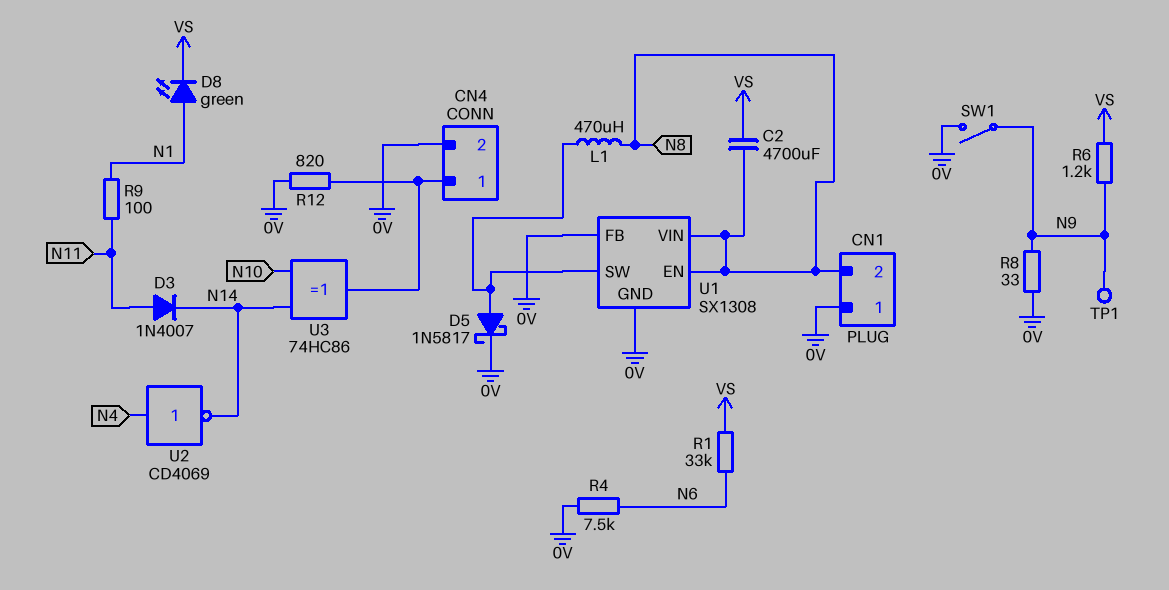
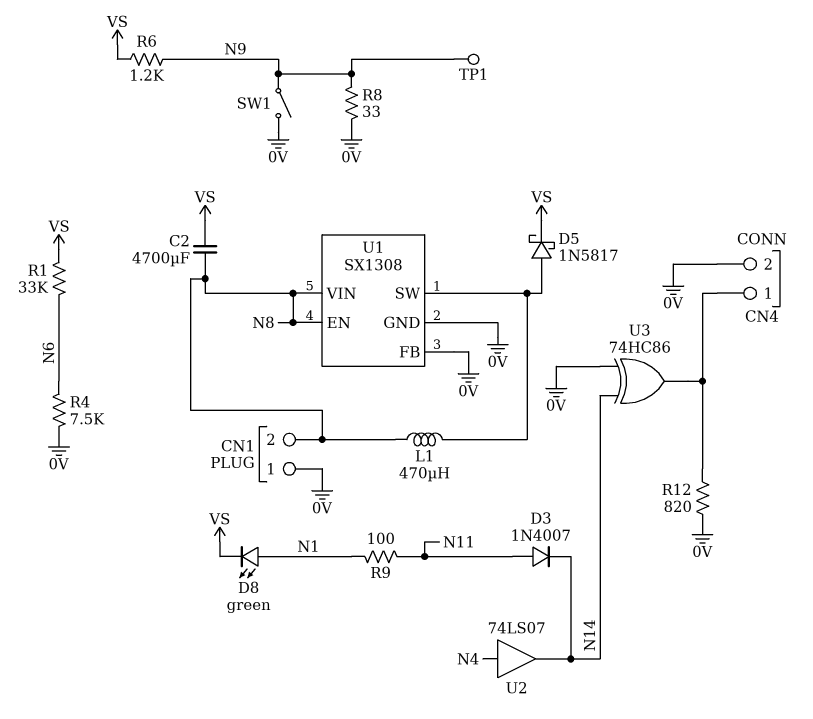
D5: schottky 1N5817 (A U1/SW, K 0V) -> schottky 1N5817 (A U1/SW, K VS)
U2: NOT CD4069 (in N4, out N14) -> buffer 74LS07 (in N4, out N14)
U3: XOR 74HC86 (in N10, in N14, out CN4/1) -> XOR 74HC86 (in 0V, in N14, out CN4/1)

